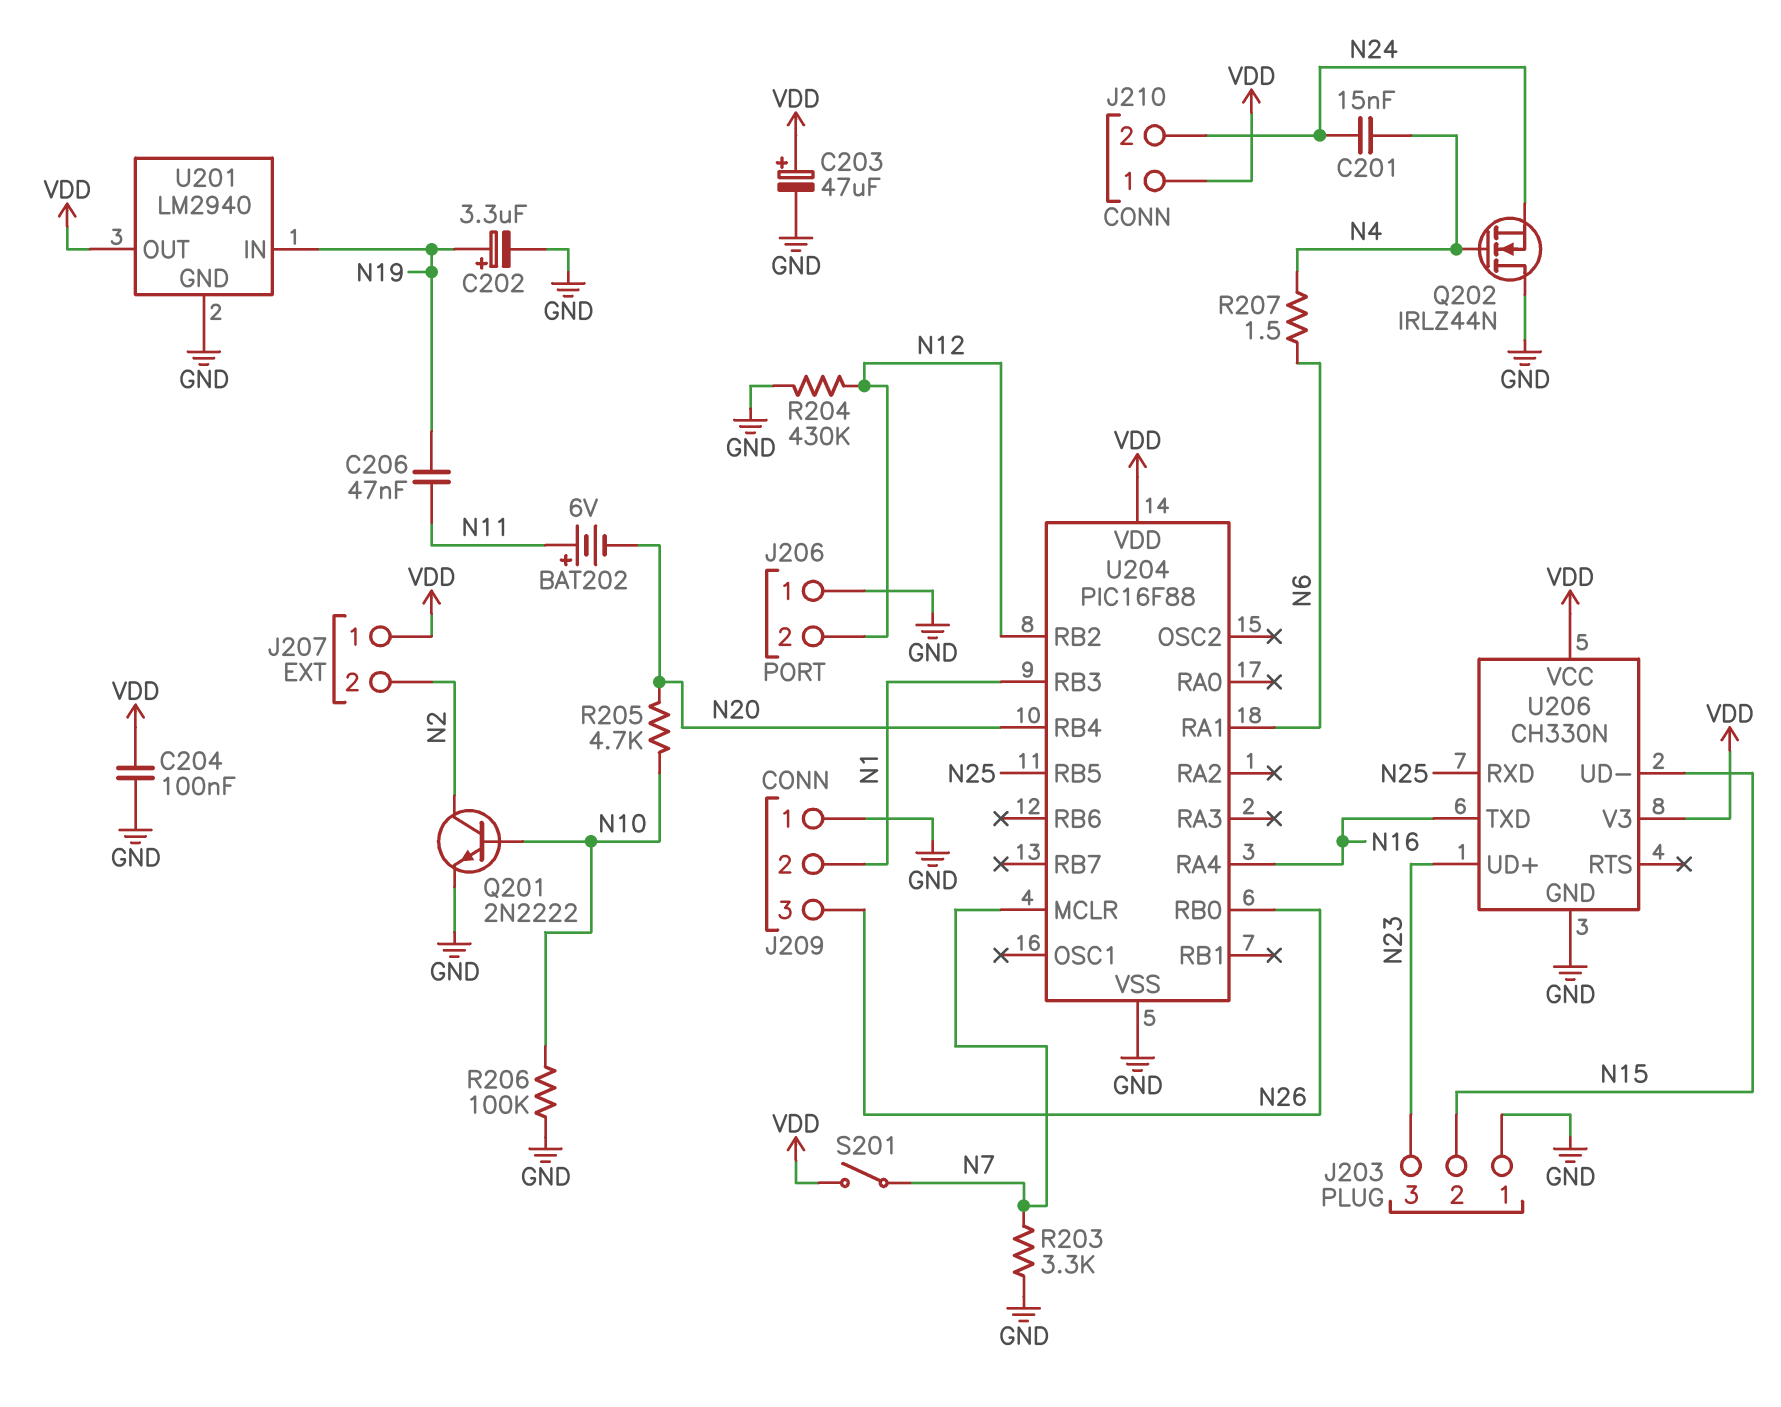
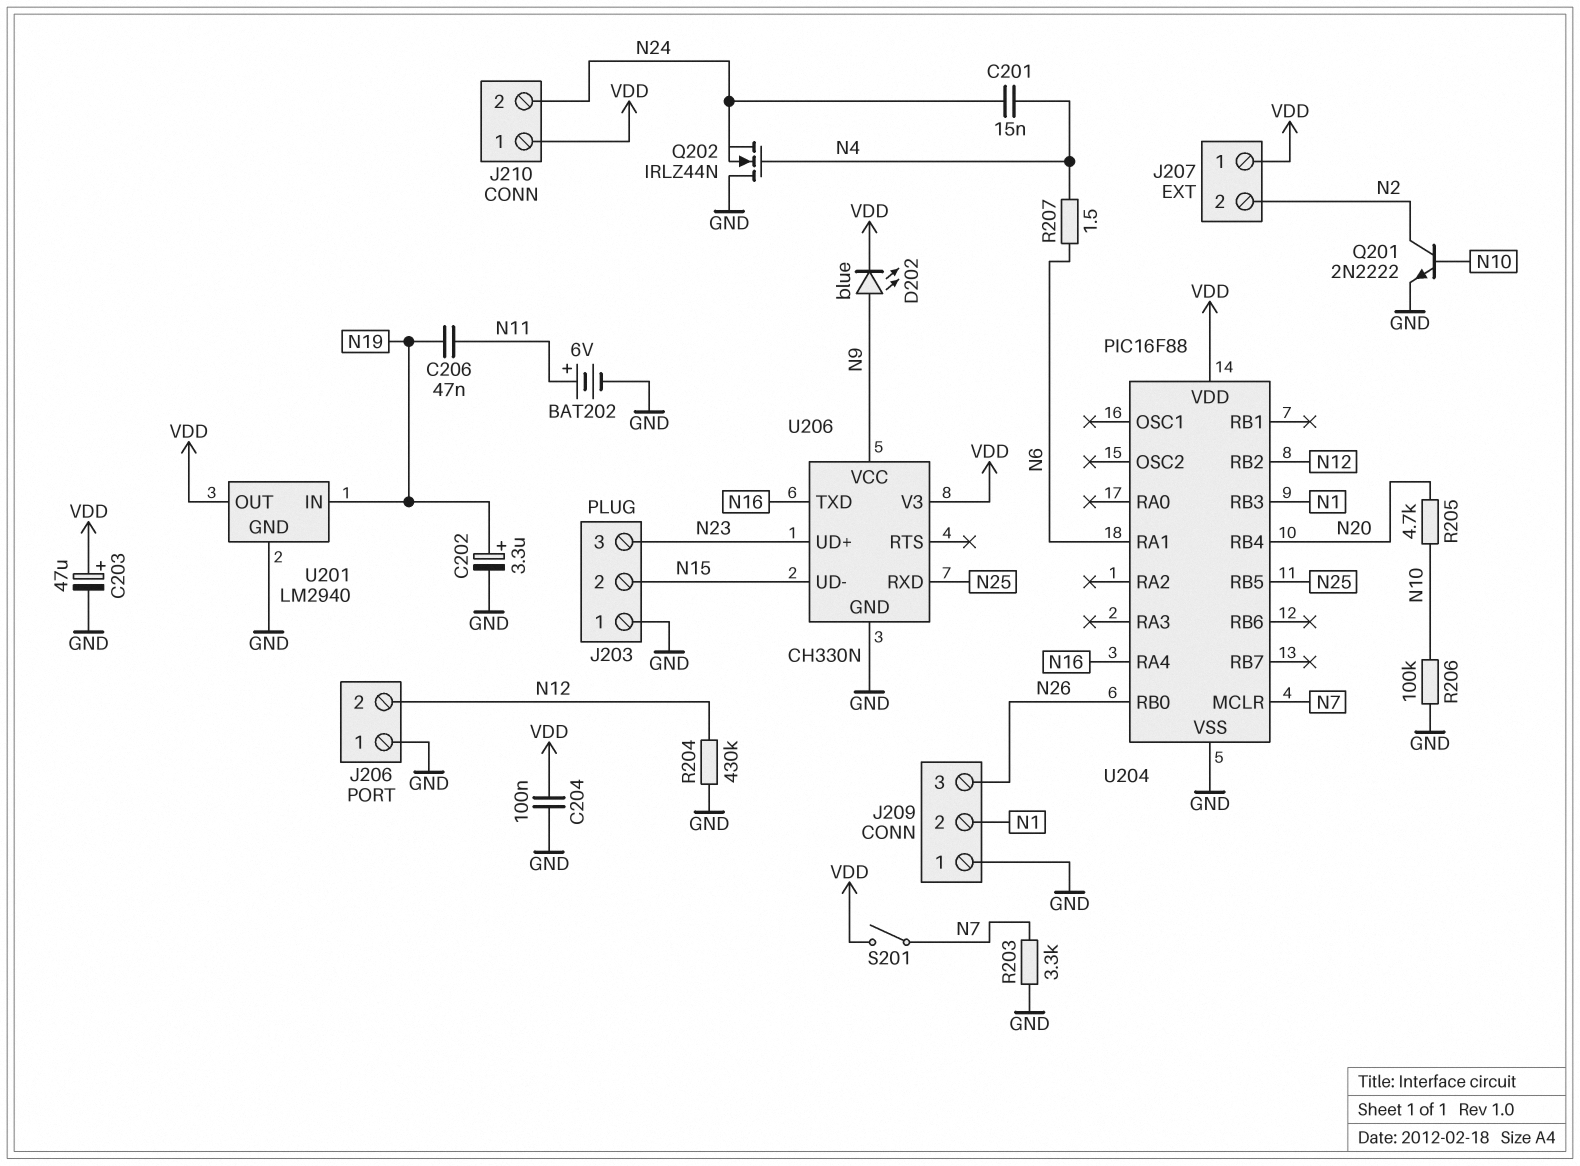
BAT202: 6V (plus N11, minus N20) -> 6V (plus N11, minus GND)
D202: none -> LED blue (A N9, K VDD)
U206 pin VCC: VDD -> N9

